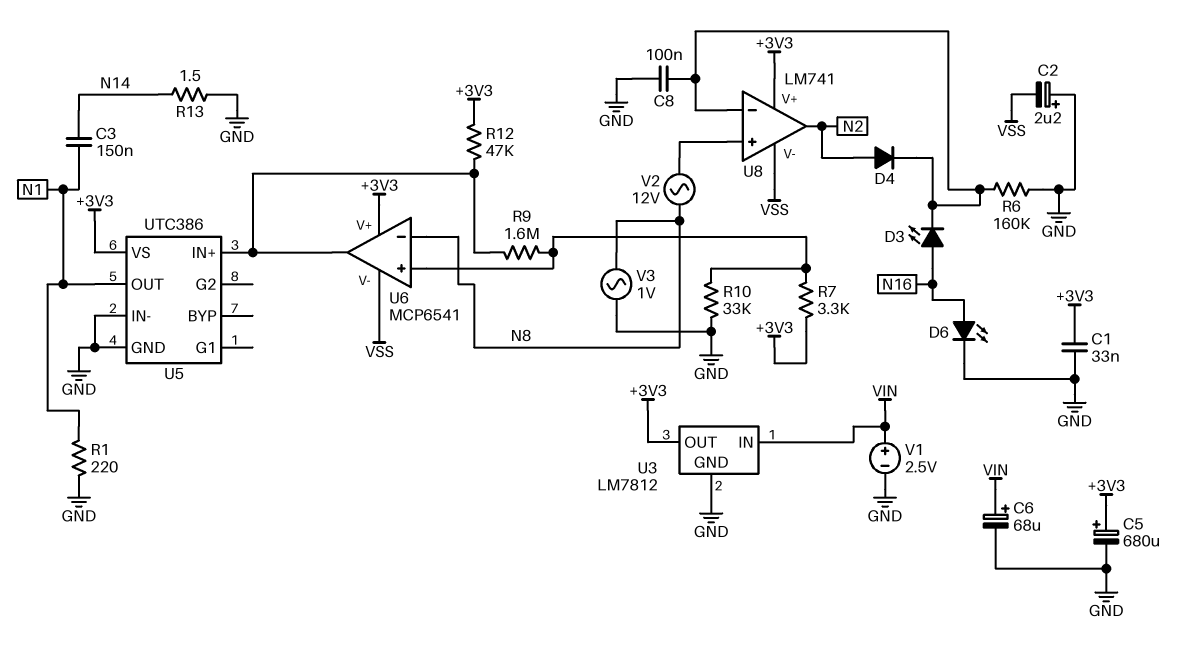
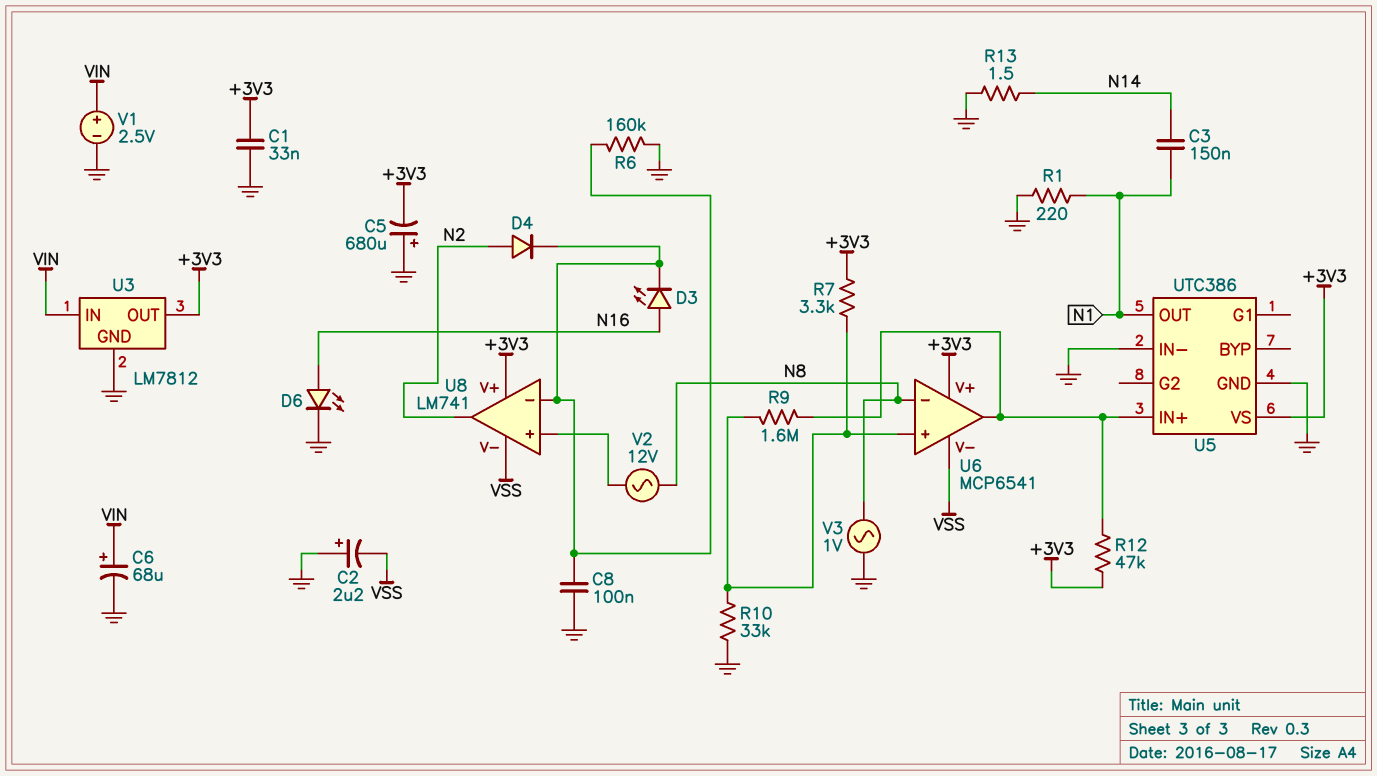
C5: 680uF (plus +3V3, minus GND) -> 680uF (plus GND, minus +3V3)

